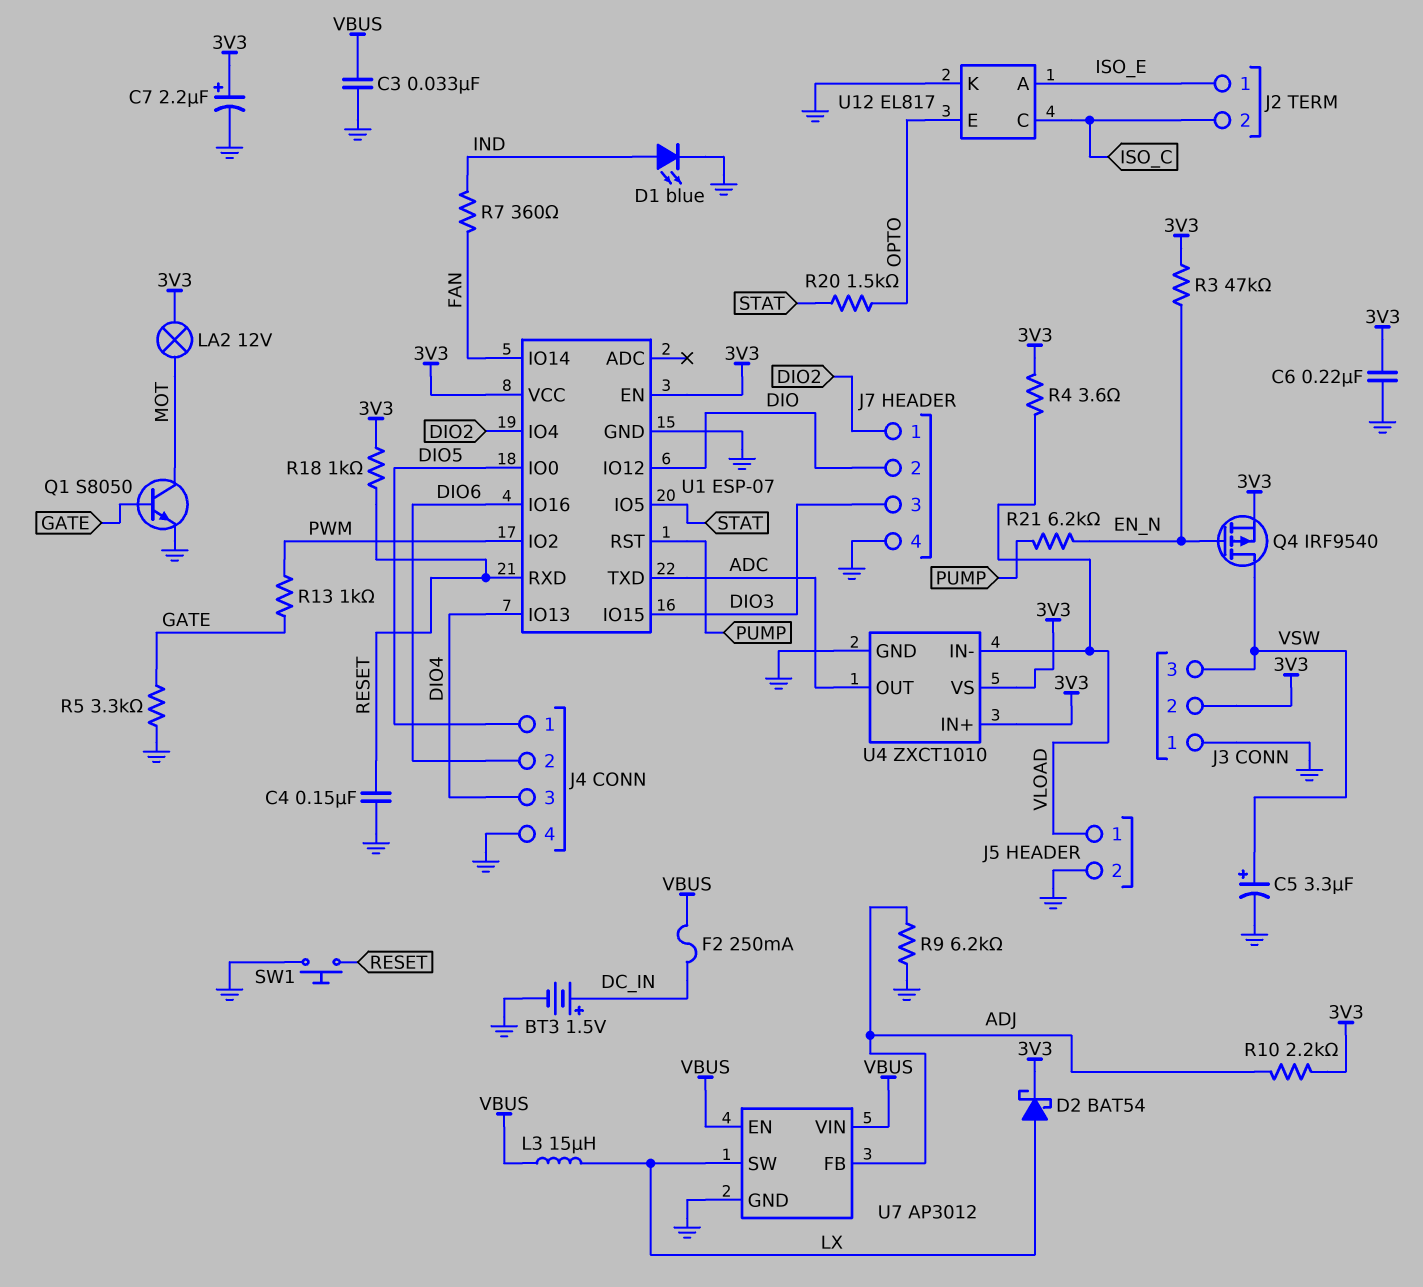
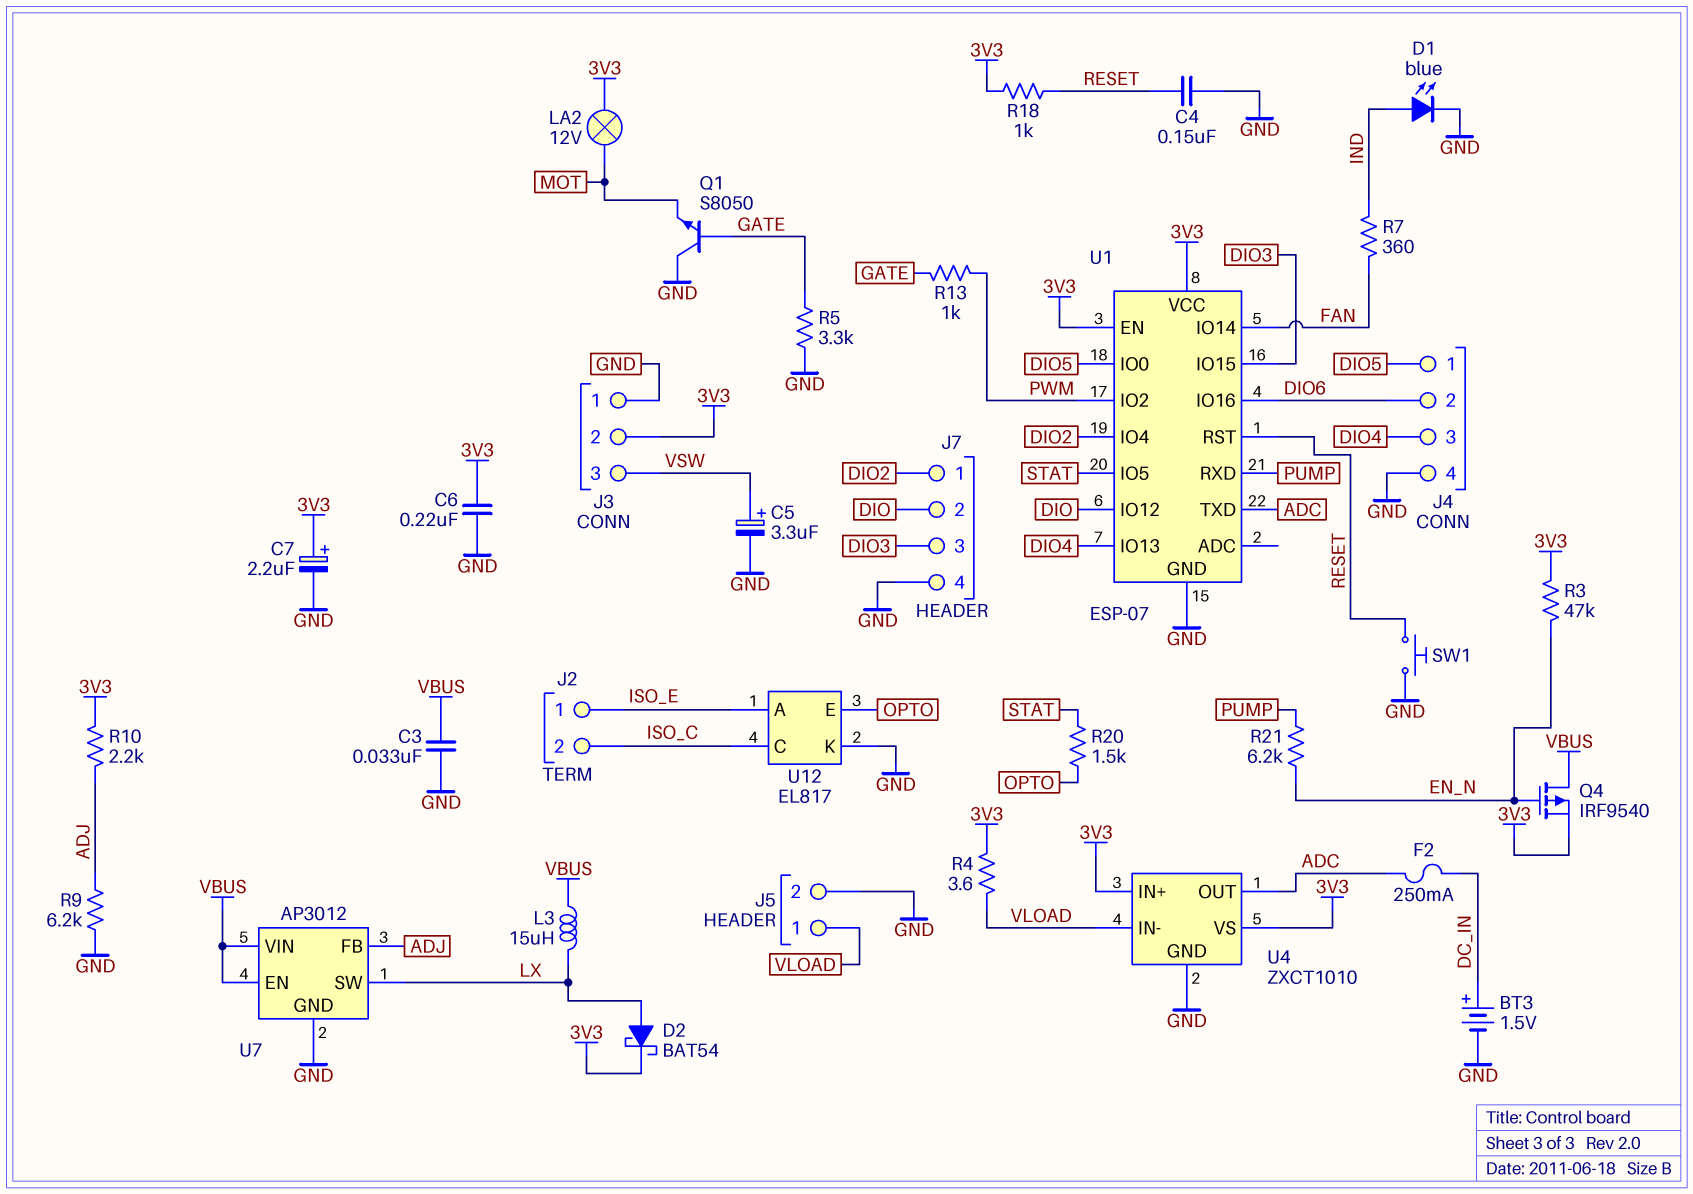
F2: 250mA (DC_IN, VBUS) -> 250mA (ADC, DC_IN)
Q1: NPN S8050 (B GATE, C MOT, E GND) -> NPN S8050 (B GATE, C GND, E MOT)
Q4: PMOS IRF9540 (G EN_N, D VSW, S 3V3) -> PMOS IRF9540 (G EN_N, D VBUS, S 3V3)
U1 pin RST: PUMP -> RESET
U1 pin RXD: RESET -> PUMP

